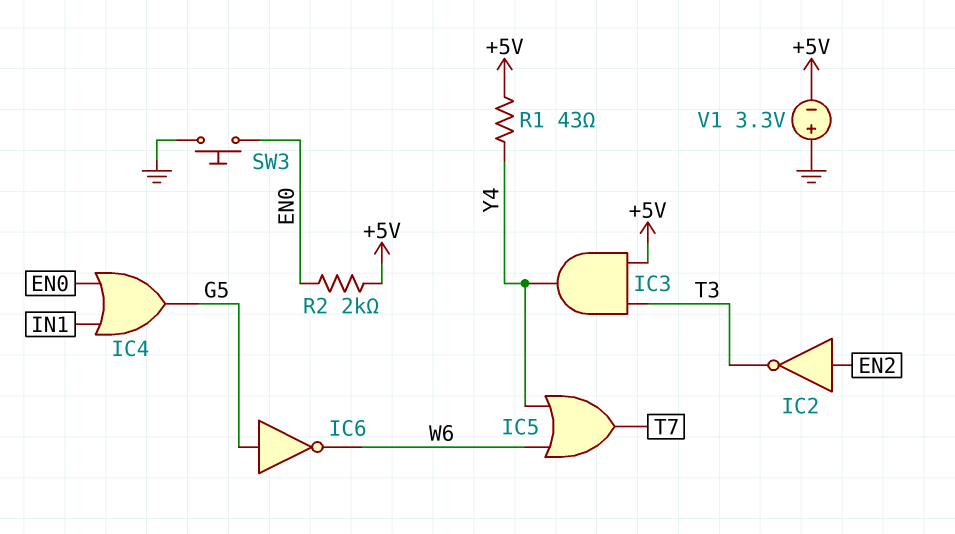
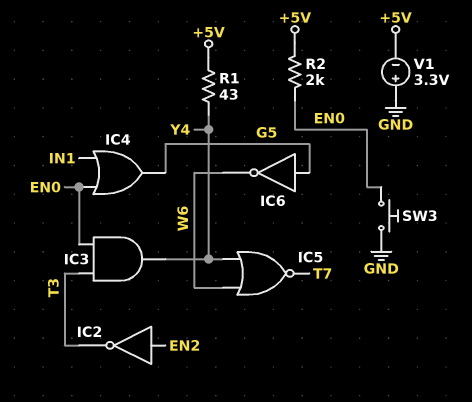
IC3: AND (in +5V, in T3, out Y4) -> AND (in EN0, in T3, out Y4)
IC5: OR (in W6, in Y4, out T7) -> NOR (in W6, in Y4, out T7)

